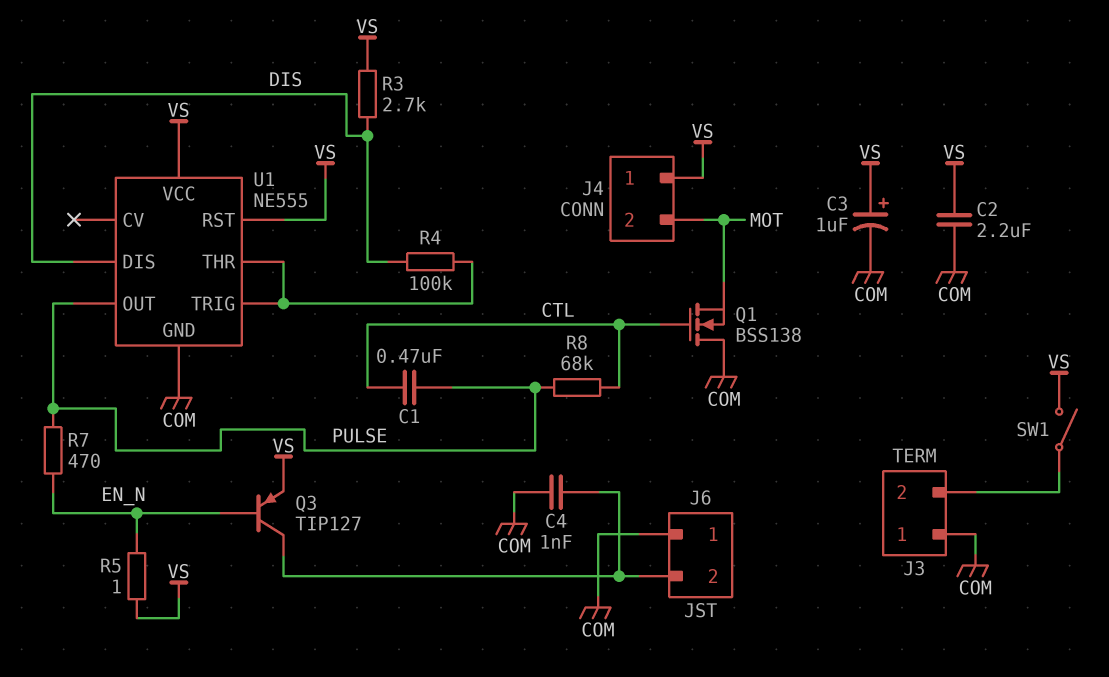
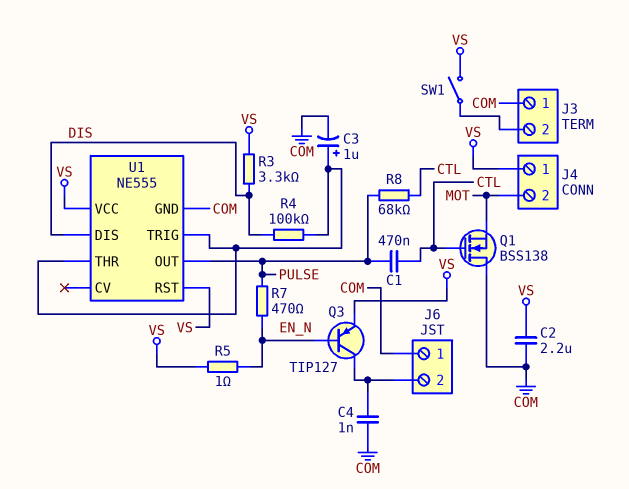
C3: 1uF (plus VS, minus COM) -> 1uF (plus U1/THR, minus COM)
R3: 2.7k (DIS, VS) -> 3.3k (DIS, VS)

